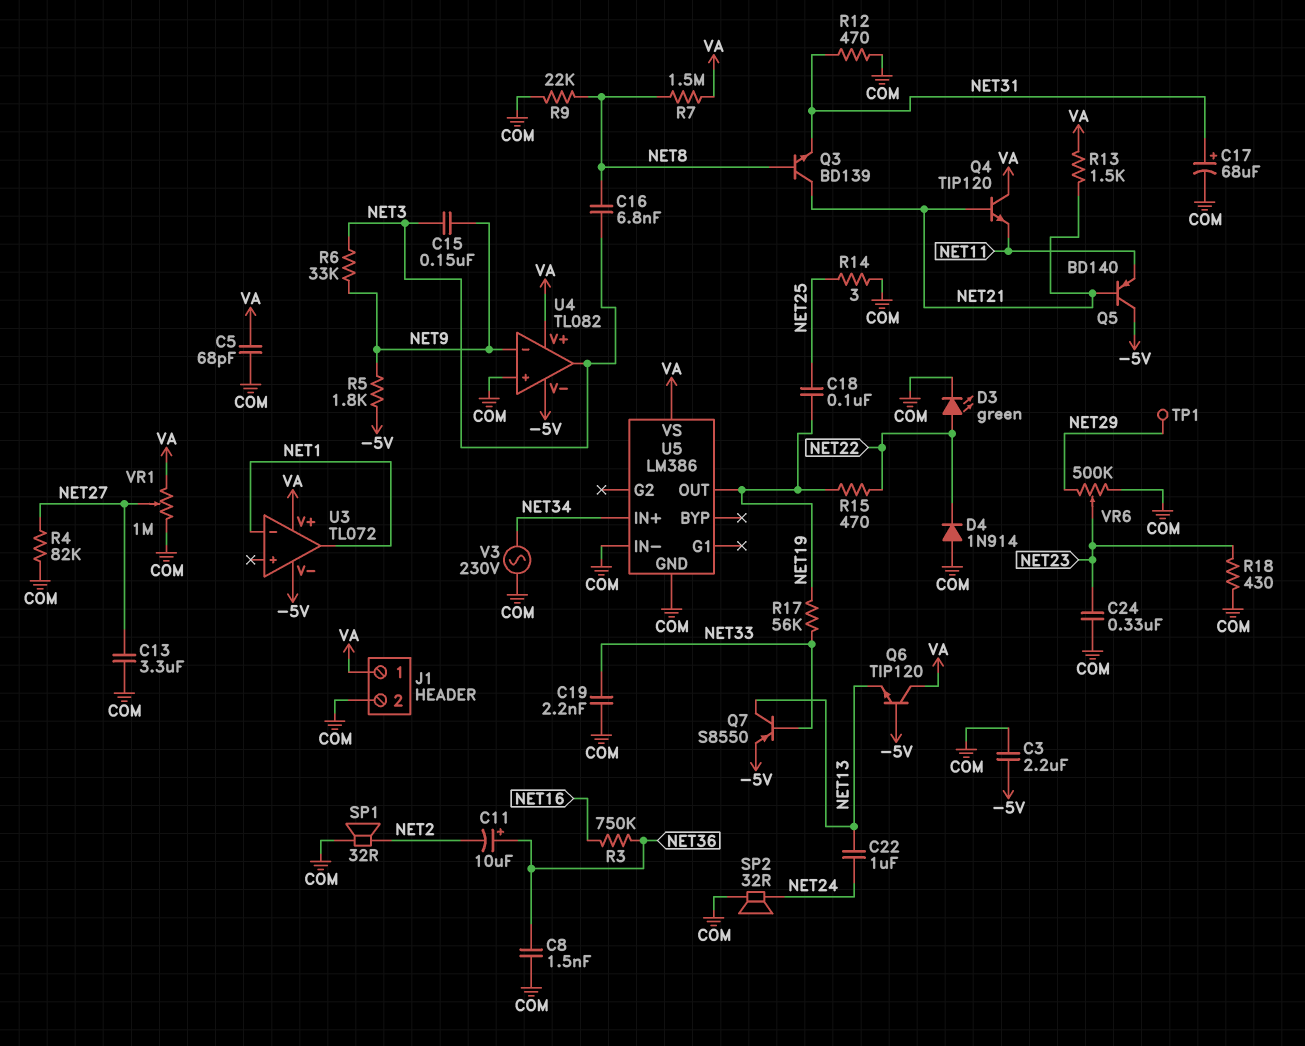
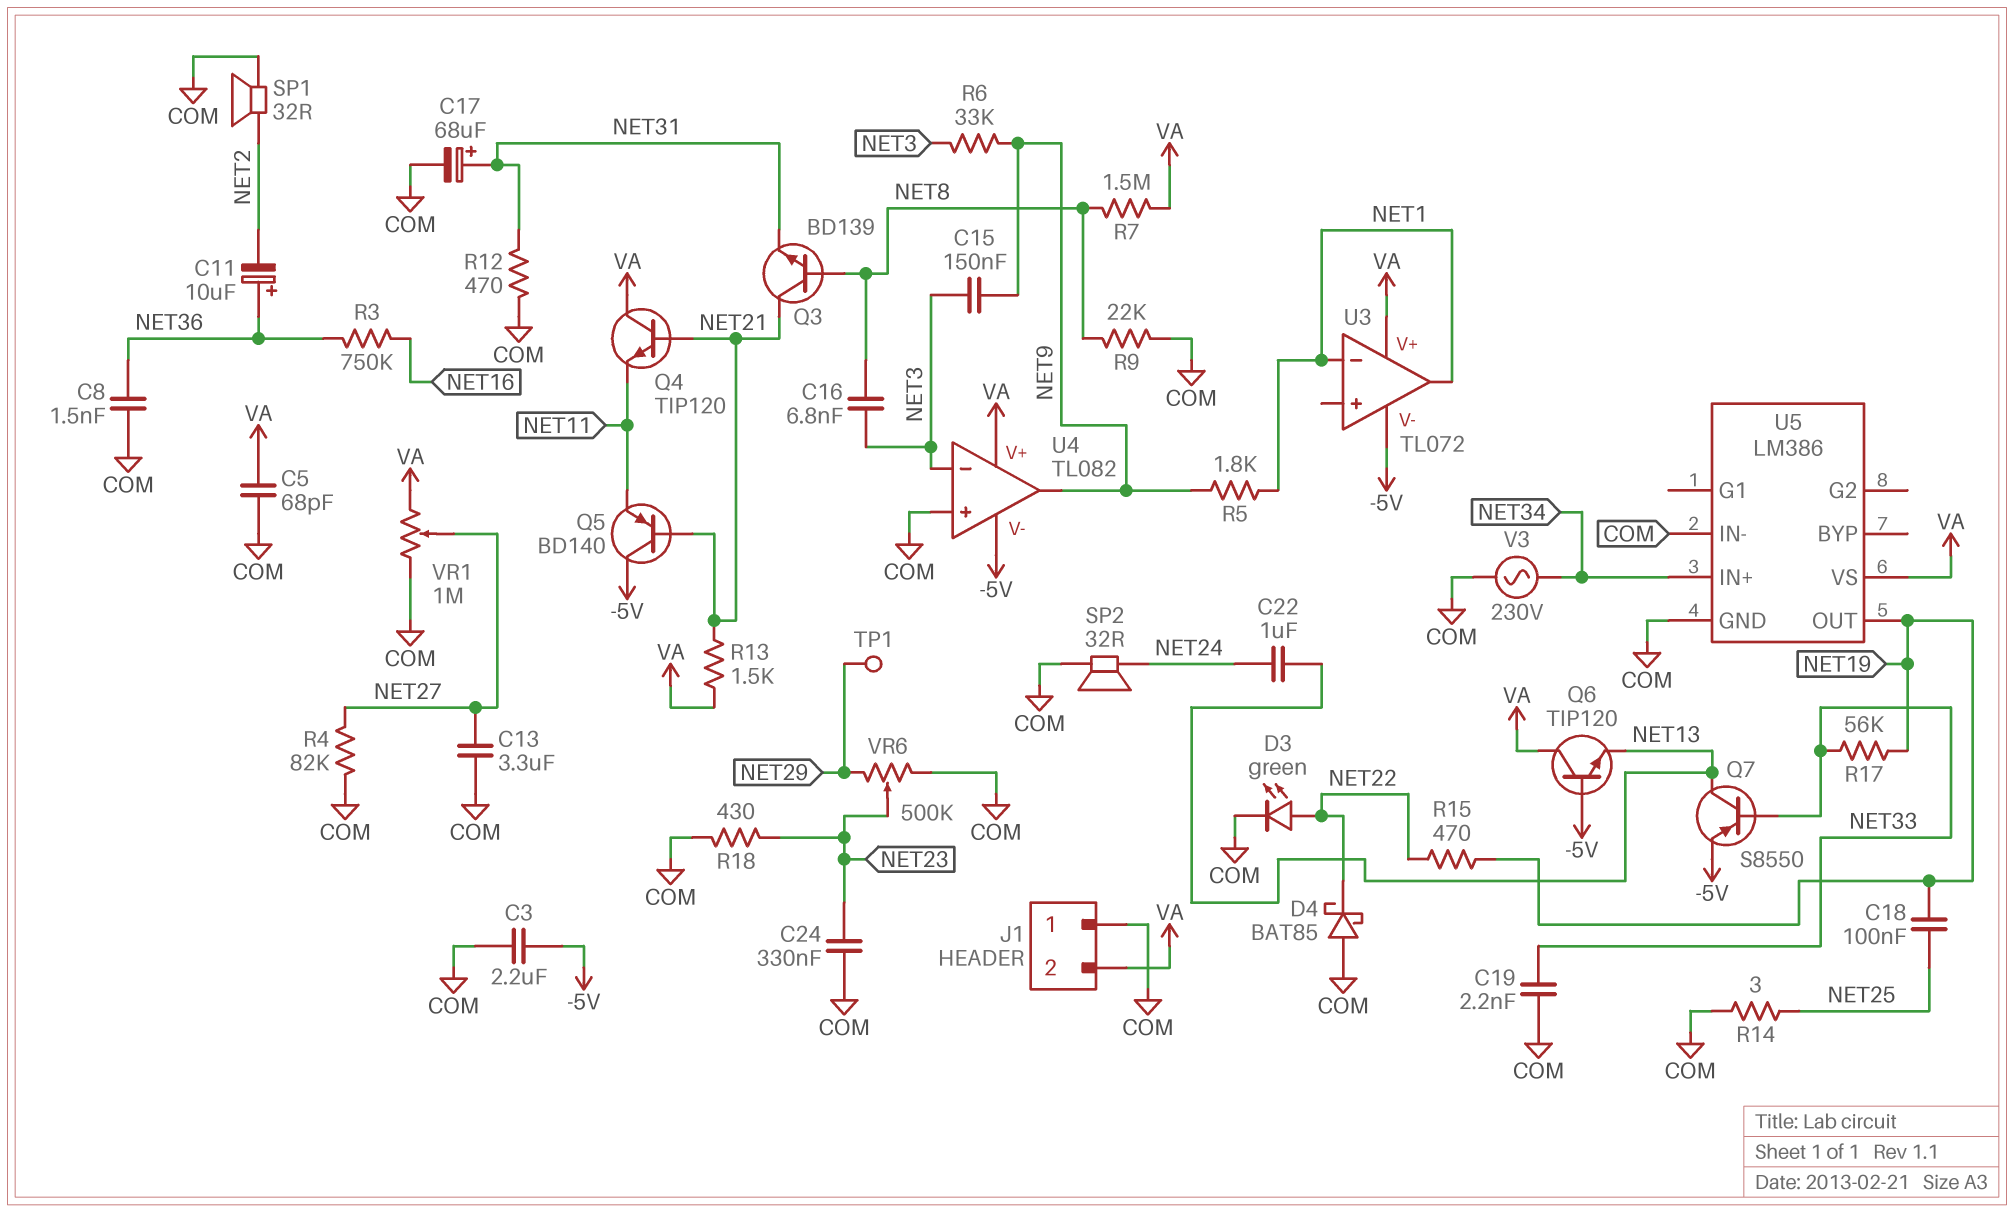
D4: diode 1N914 (A COM, K NET22) -> schottky BAT85 (A COM, K NET22)
J1 pin 1: VA -> COM
J1 pin 2: COM -> VA
R5: 1.8k (-5V, NET9) -> 1.8k (NET1, NET9)
U4 pin in-: NET9 -> NET3
U4 pin out: NET3 -> NET9

